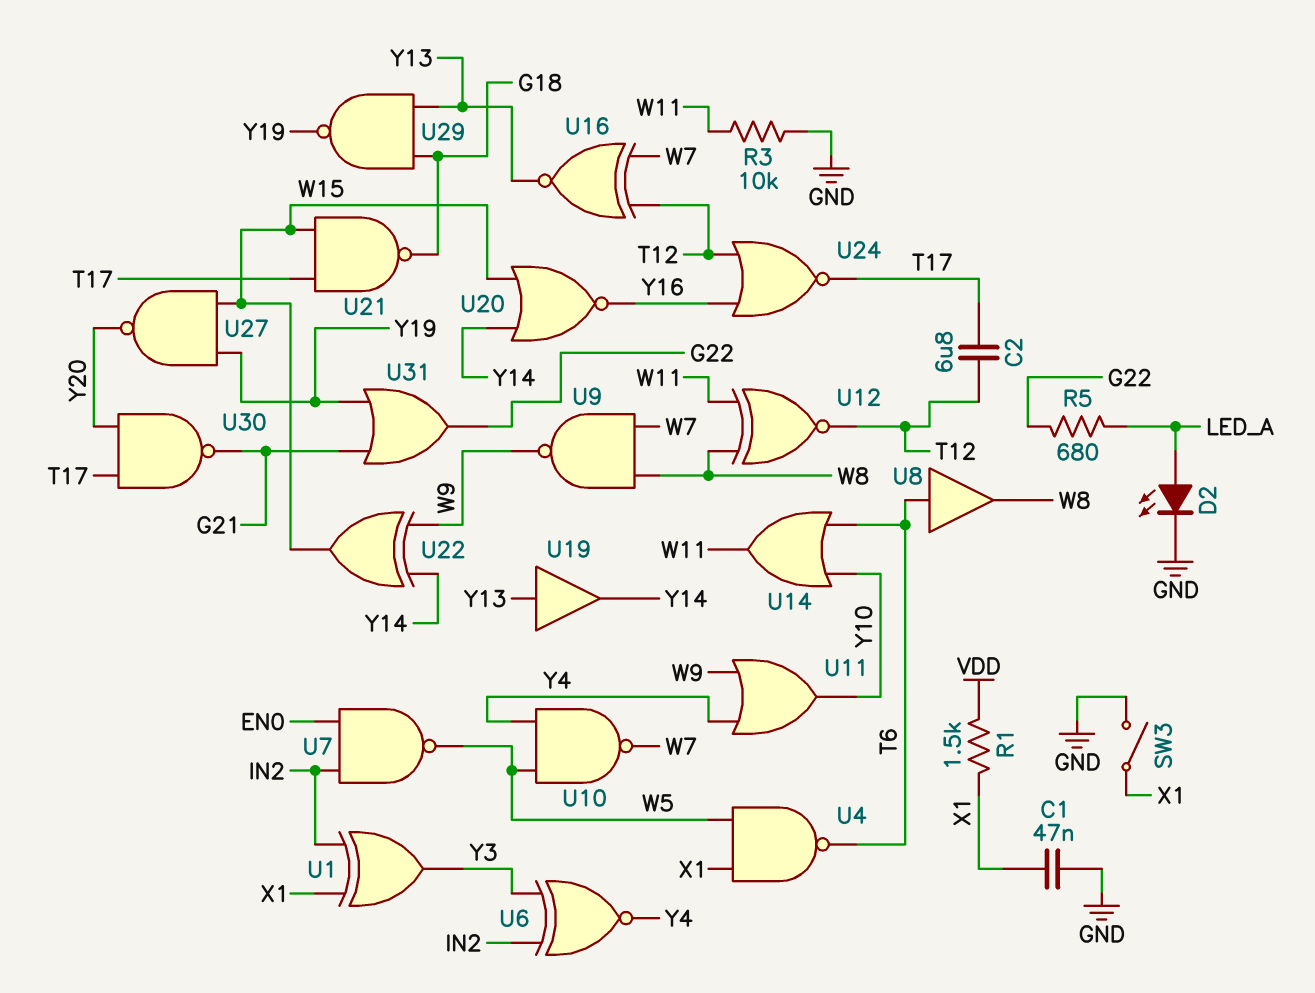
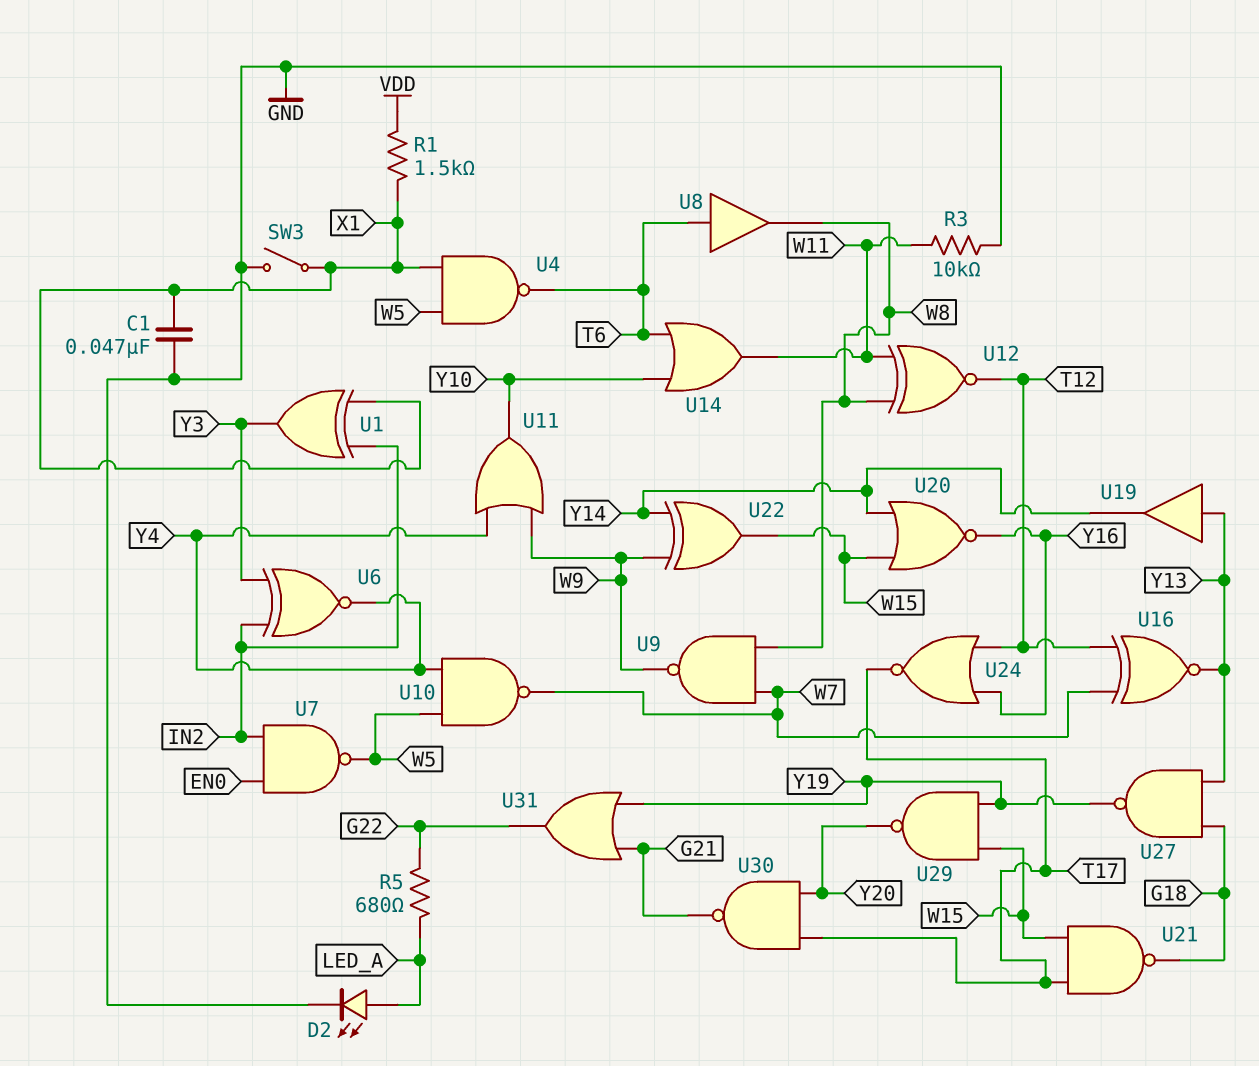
C2: 6.8uF (T12, T17) -> none
U27: NAND (in W15, in Y19, out Y20) -> NAND (in G18, in Y13, out Y19)
U29: NAND (in G18, in Y13, out Y19) -> NAND (in W15, in Y19, out Y20)

